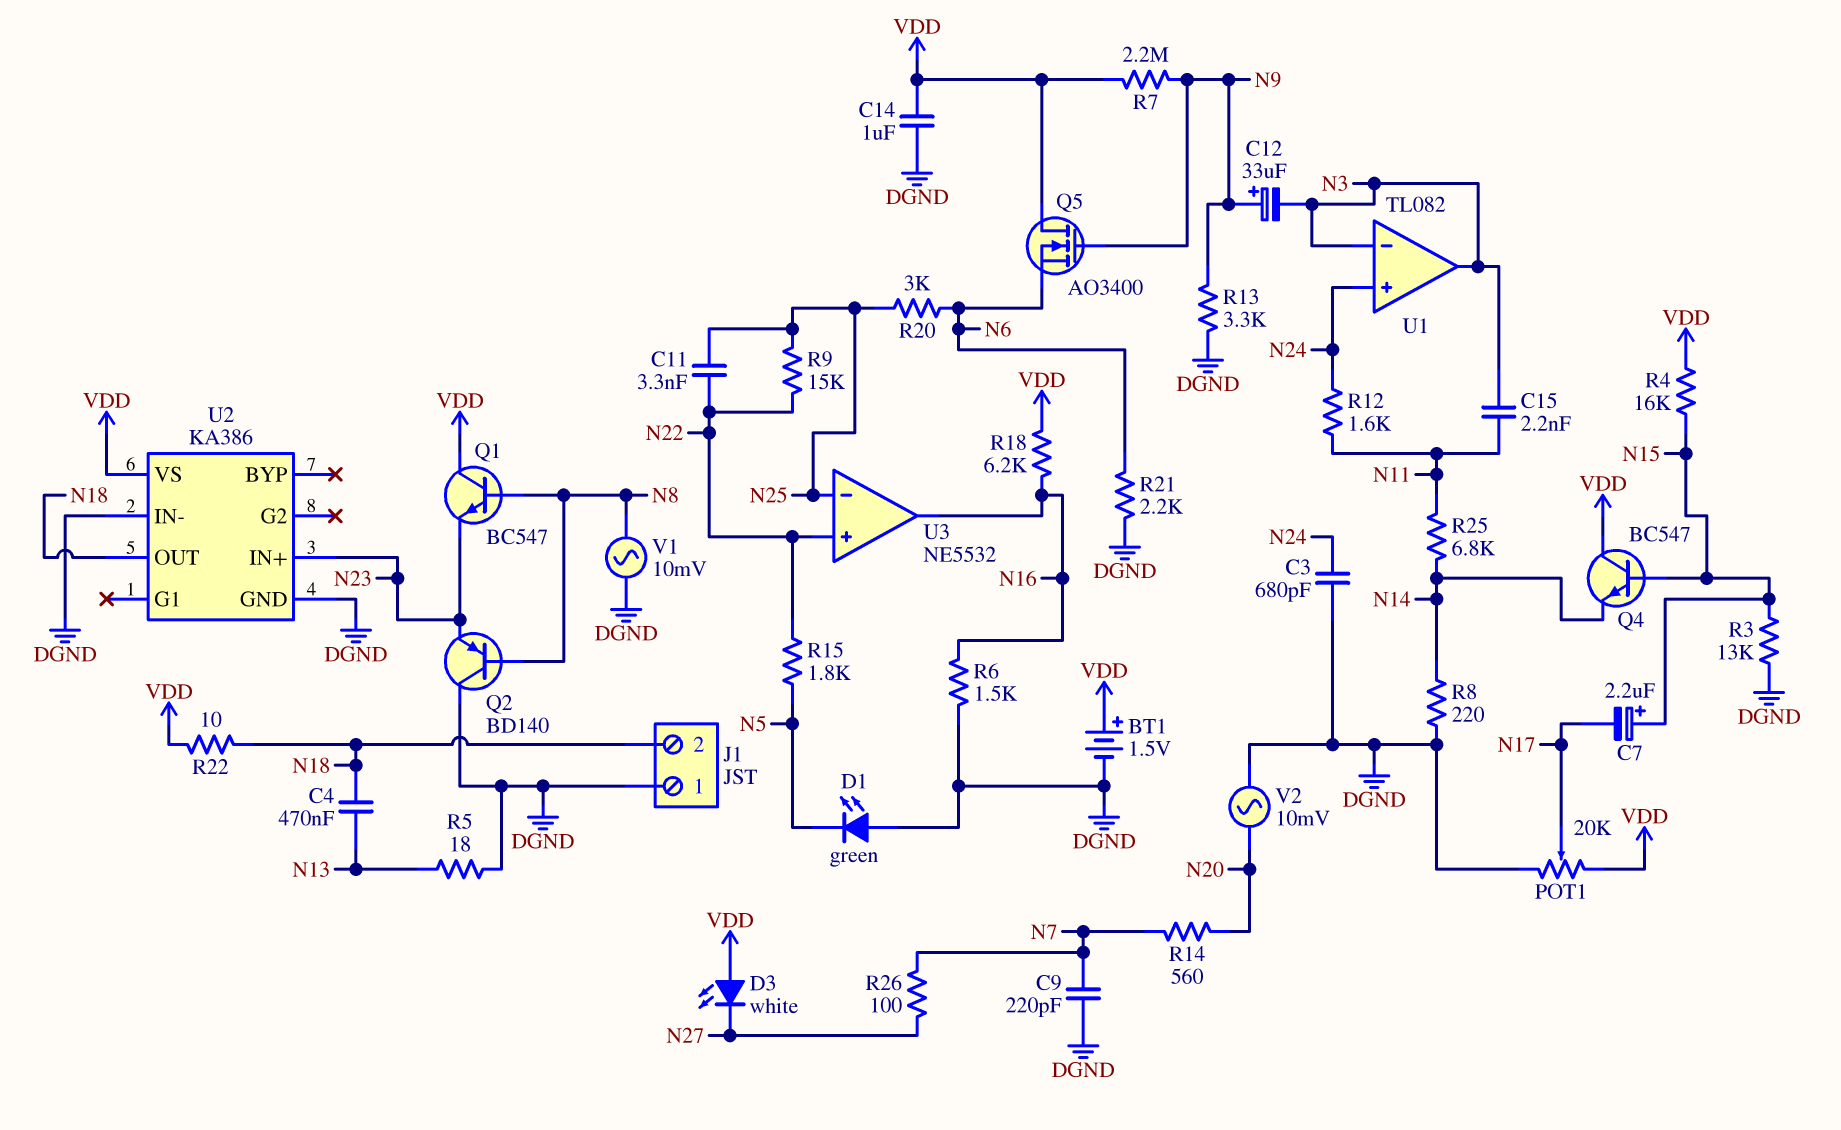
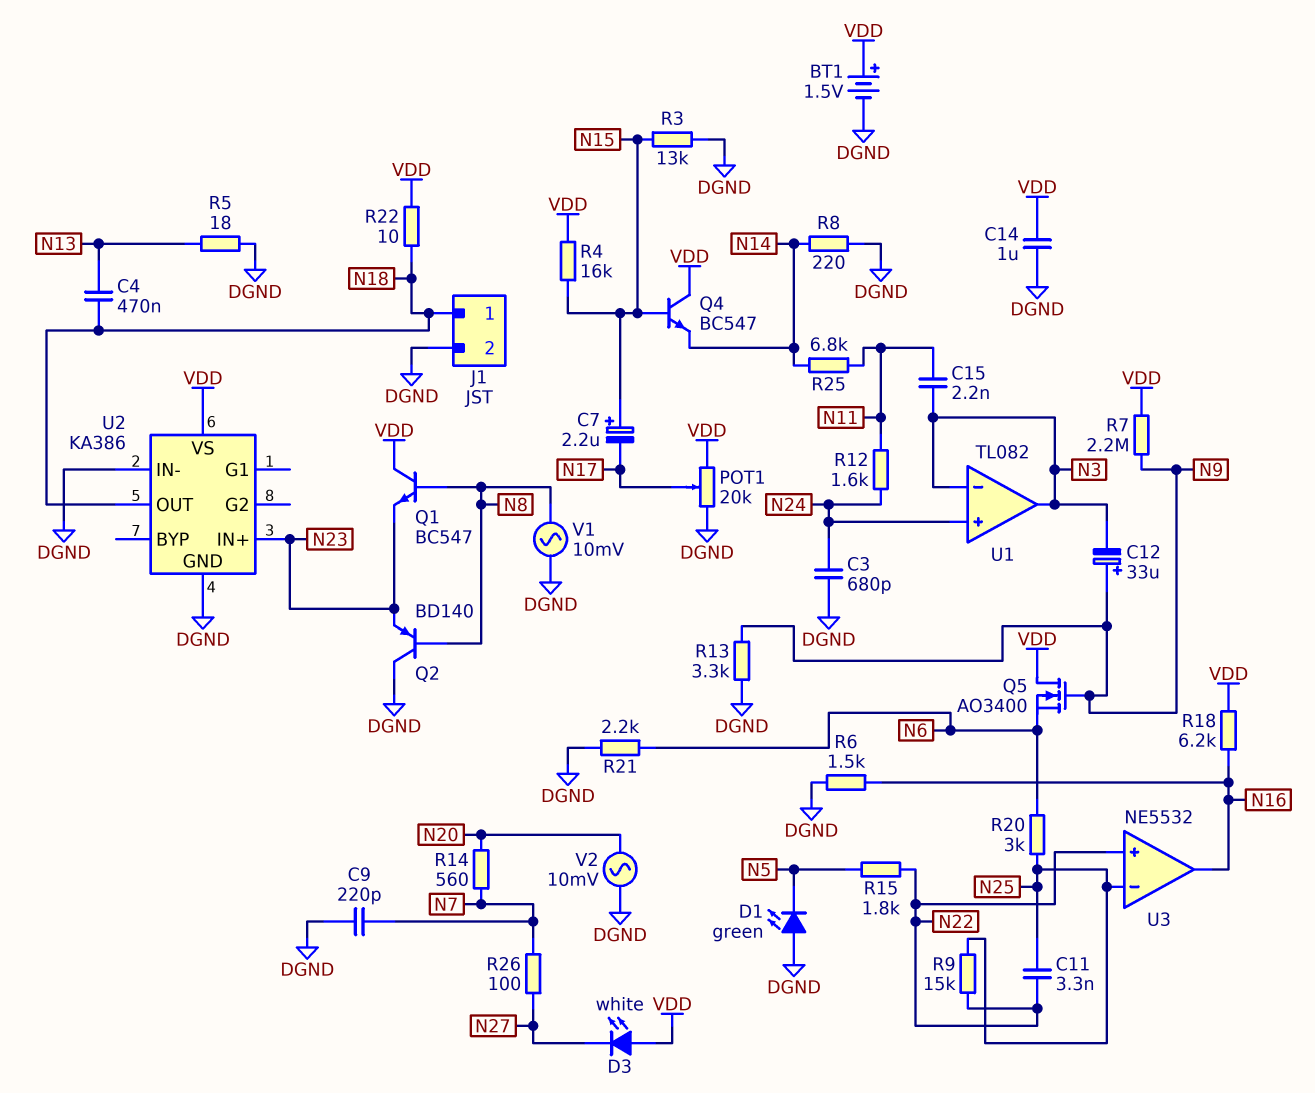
J1 pin 1: DGND -> N18
J1 pin 2: N18 -> DGND

